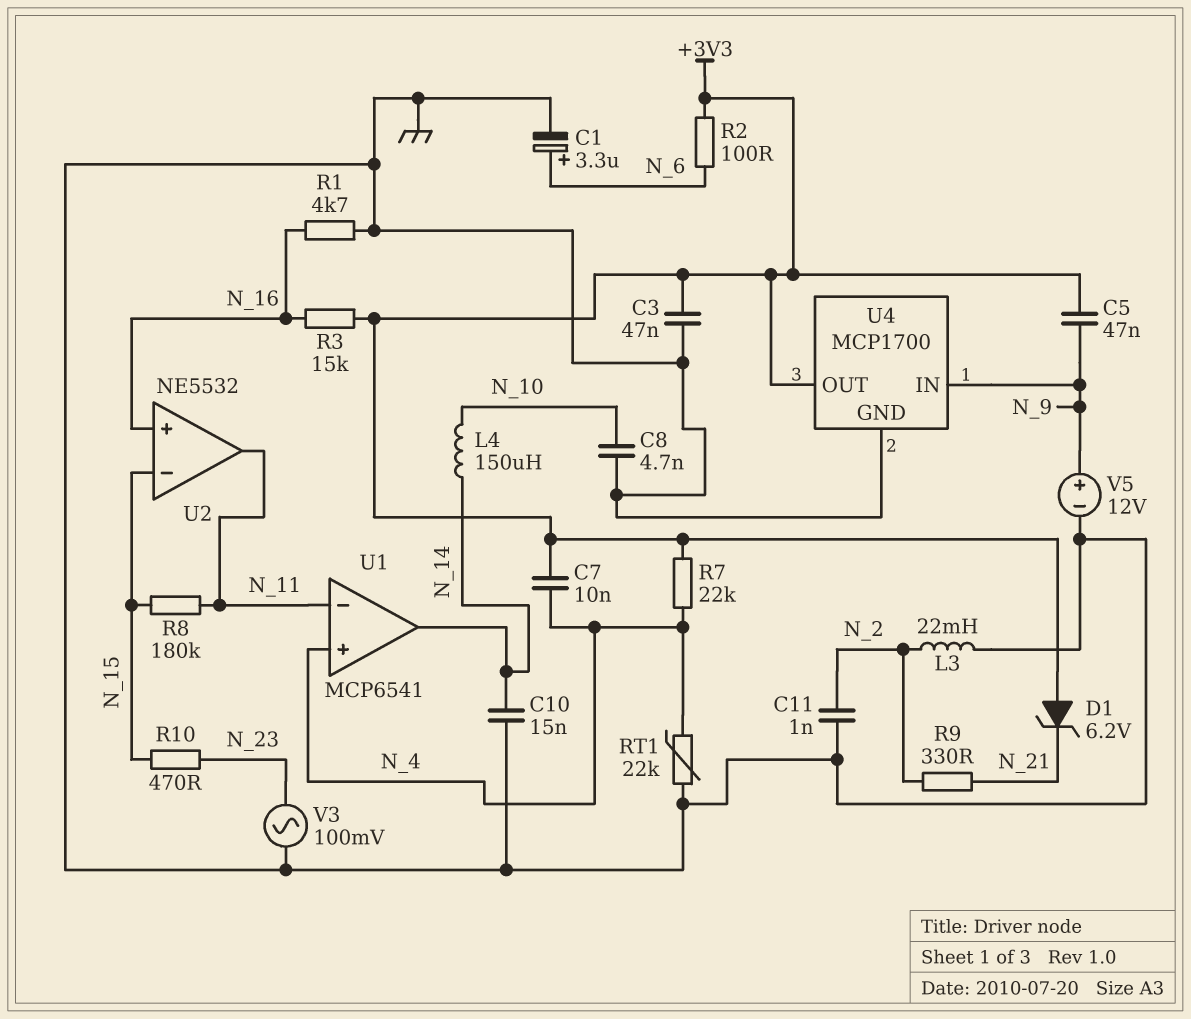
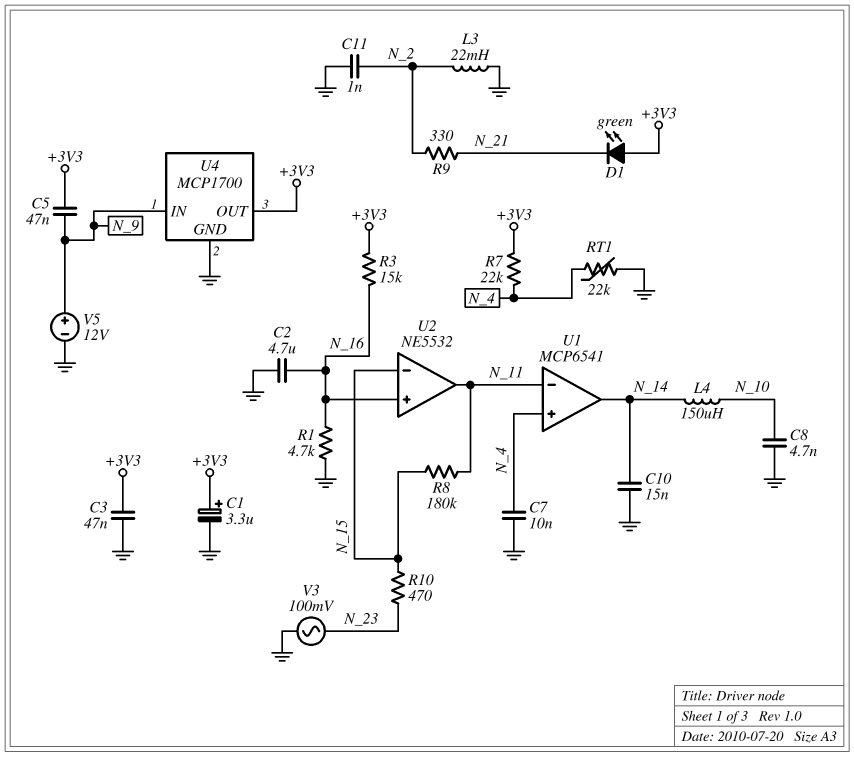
C1: 3.3uF (plus N_6, minus GND) -> 3.3uF (plus +3V3, minus GND)
C2: none -> 4.7uF (GND, N_16)
C7: 10nF (+3V3, N_4) -> 10nF (GND, N_4)
D1: zener 6.2V (A +3V3, K N_21) -> LED green (A +3V3, K N_21)
R2: 100 (+3V3, N_6) -> none

